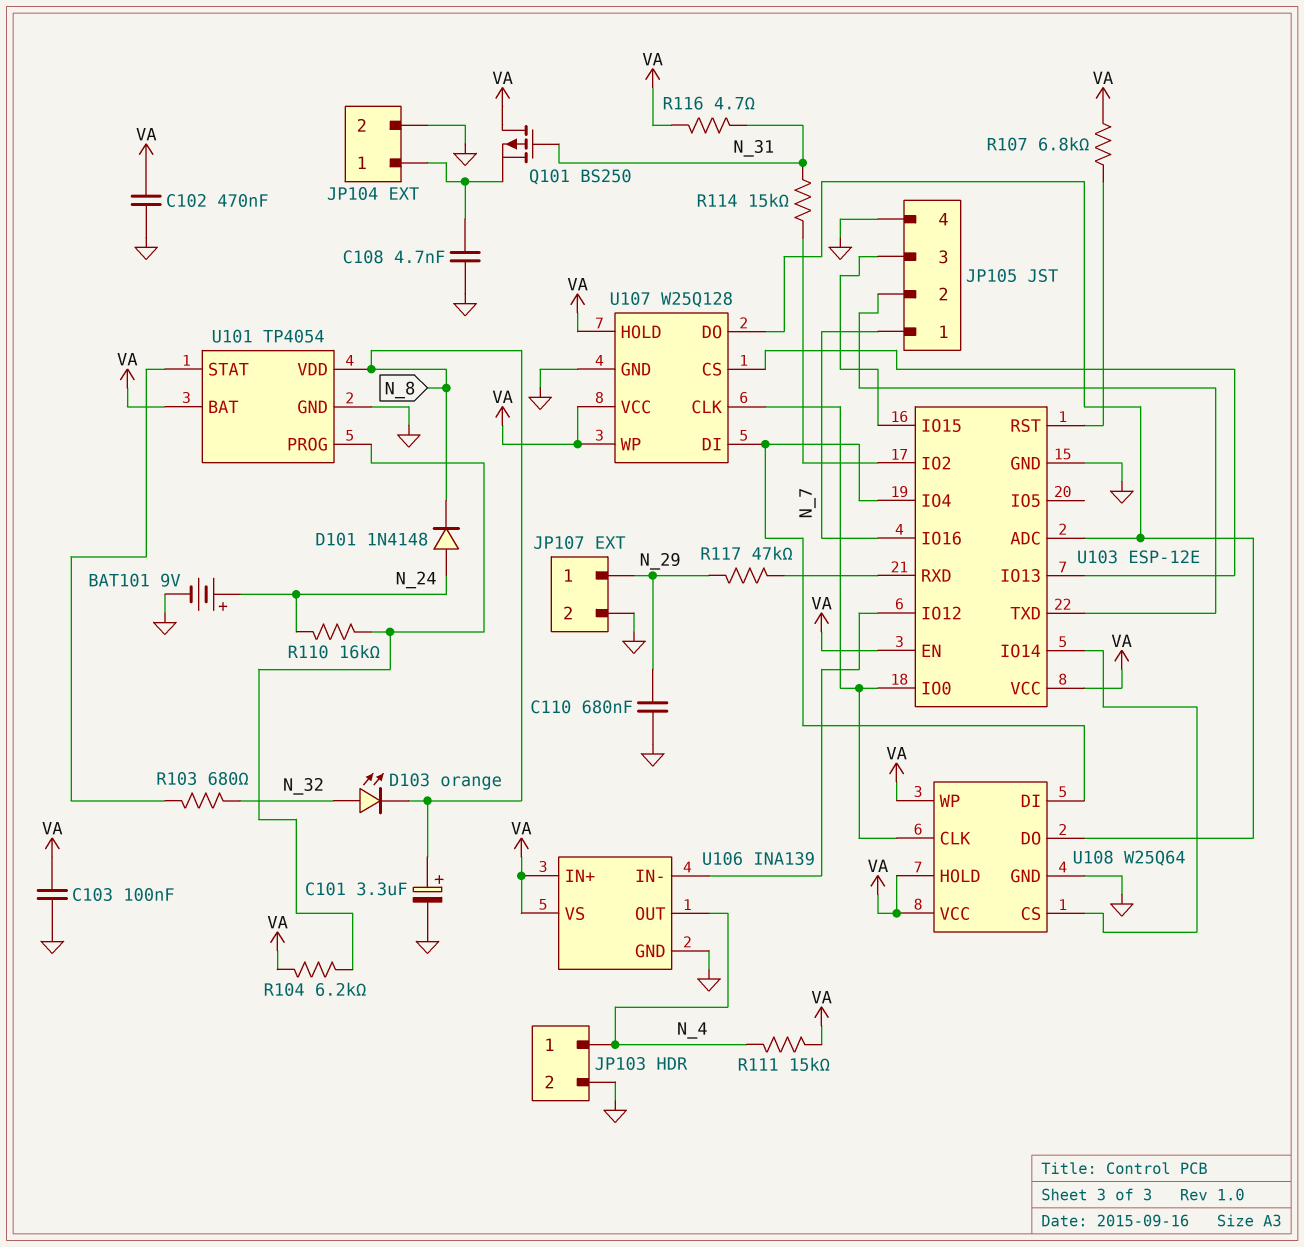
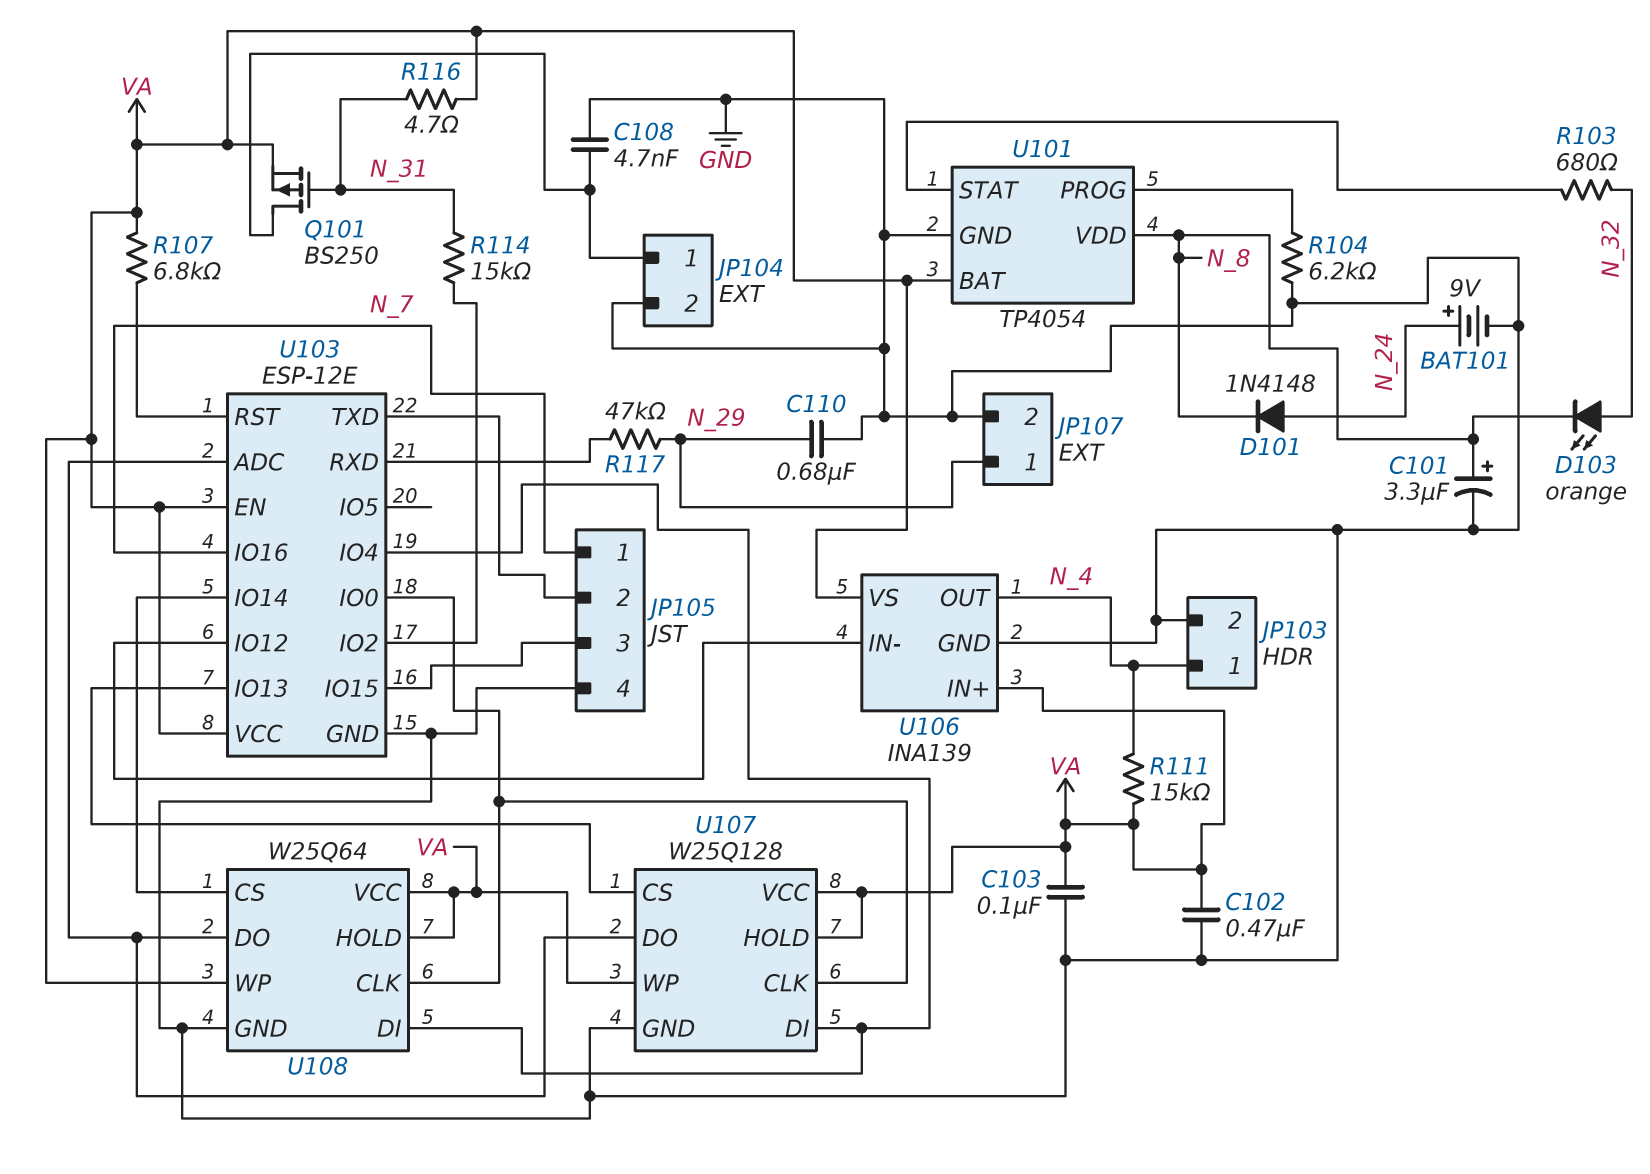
Q101: PMOS BS250 (G N_31, D VA, S JP104/1) -> PMOS BS250 (G N_31, D JP104/1, S VA)
R104: 6.2k (U101/PROG, VA) -> 6.2k (GND, U101/PROG)
R110: 16k (N_24, U101/PROG) -> none

